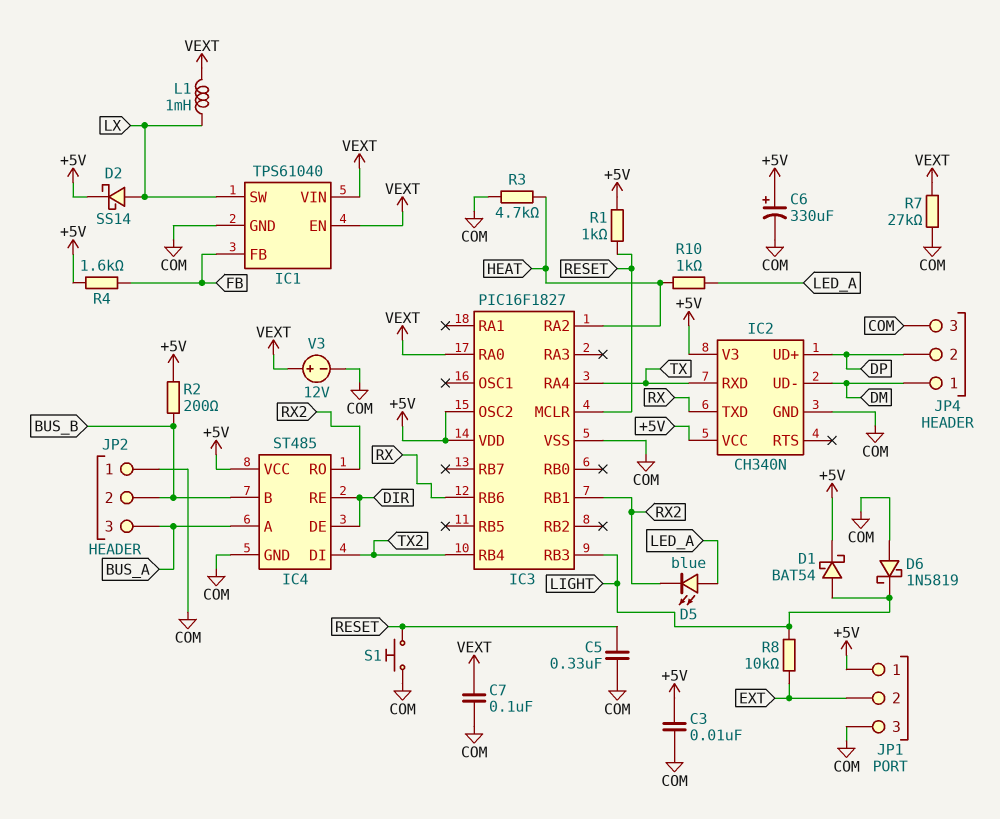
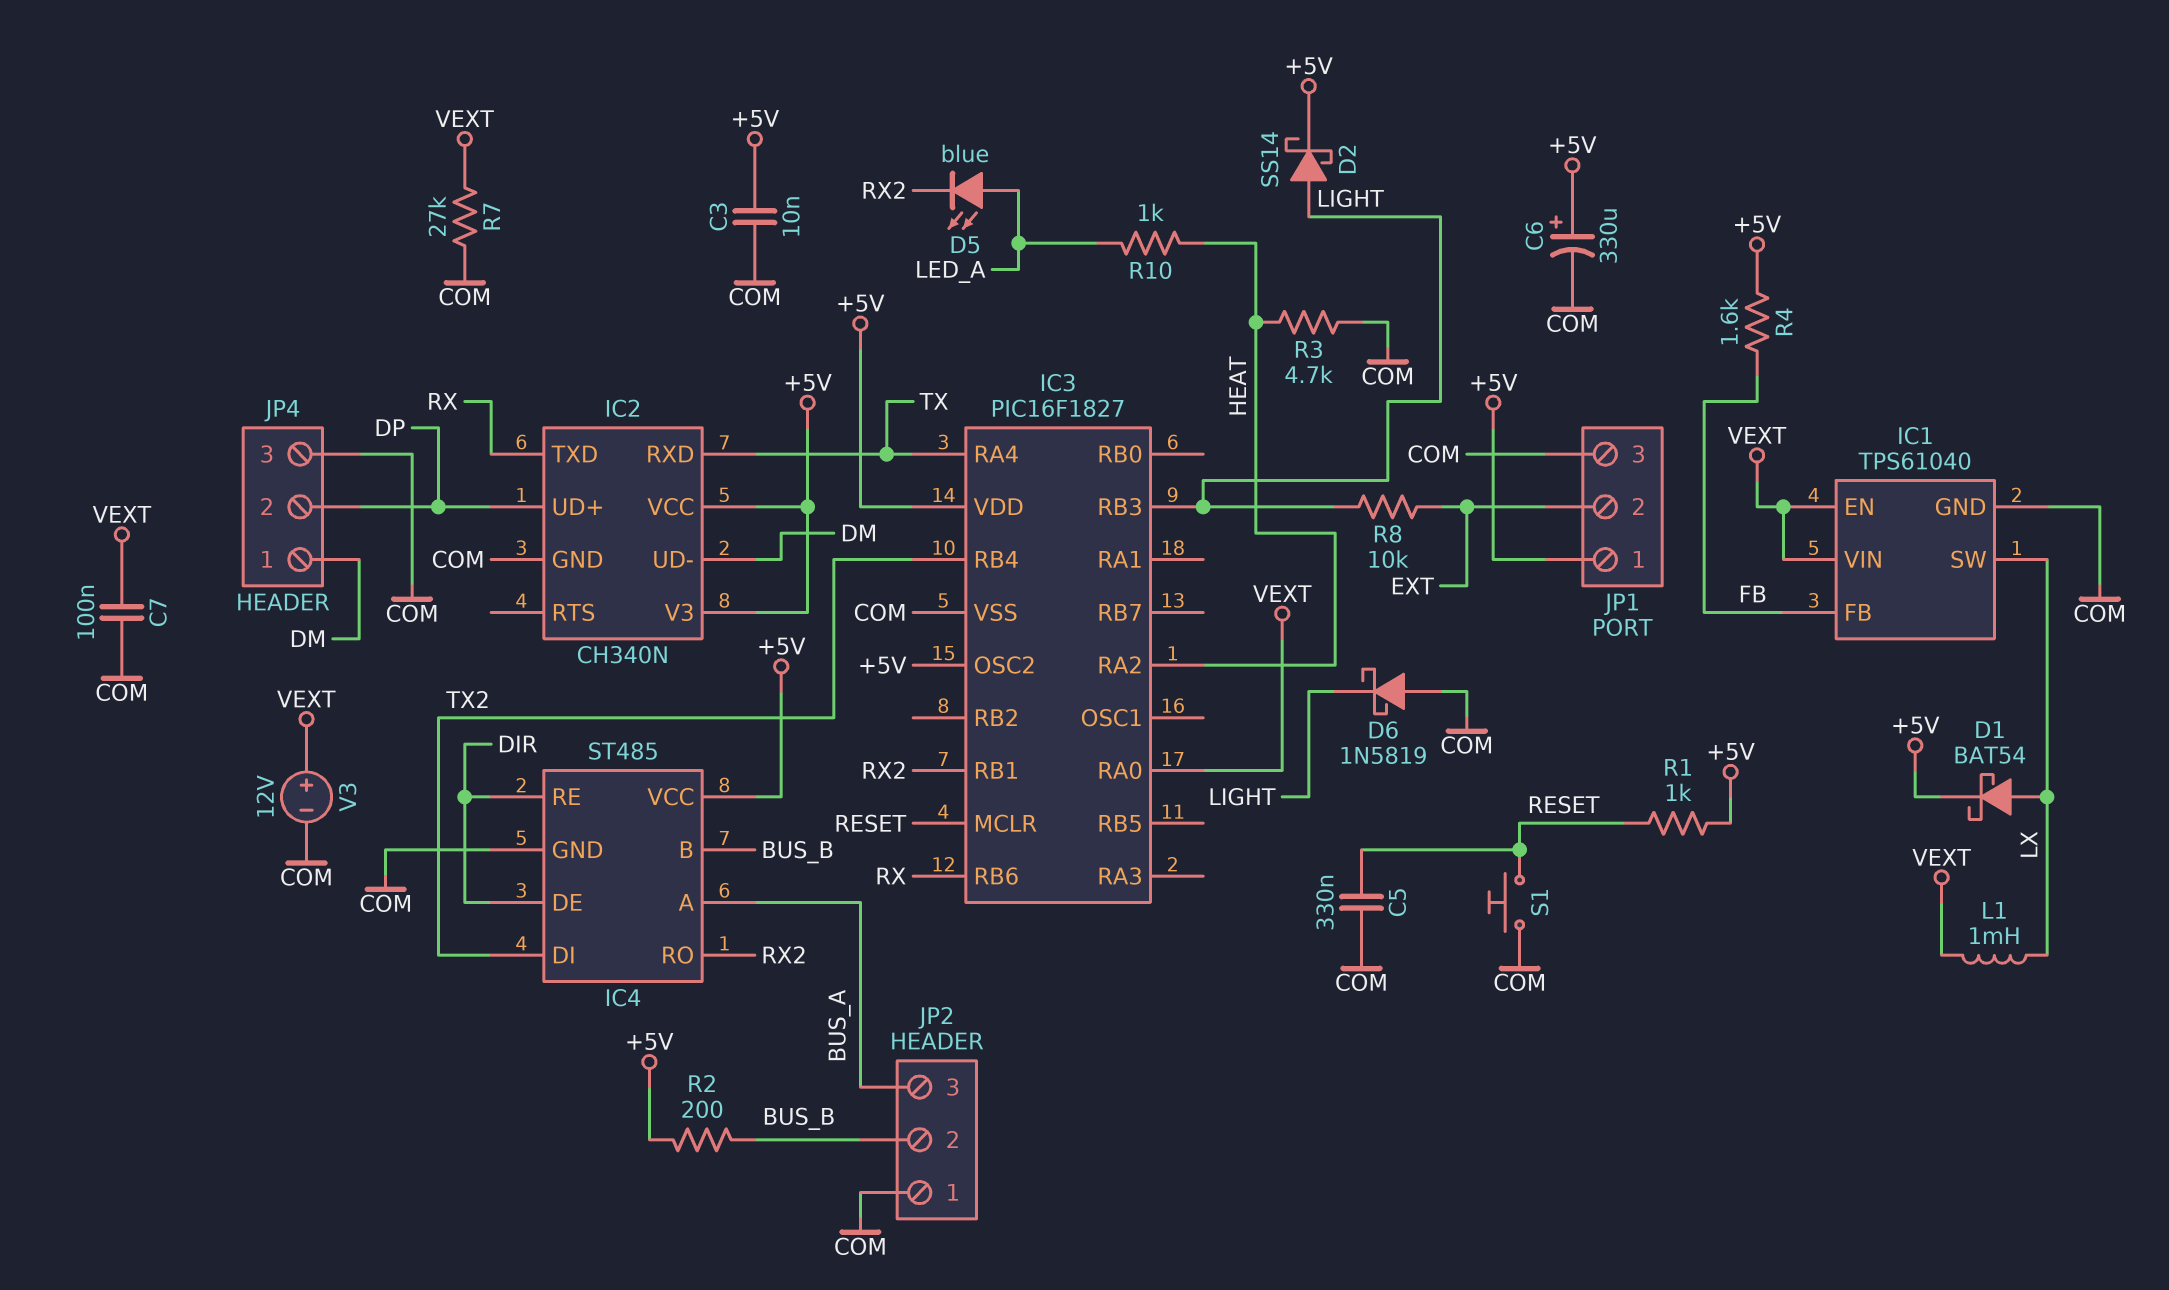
D1: schottky BAT54 (A LIGHT, K +5V) -> schottky BAT54 (A LX, K +5V)
D2: schottky SS14 (A LX, K +5V) -> schottky SS14 (A LIGHT, K +5V)

